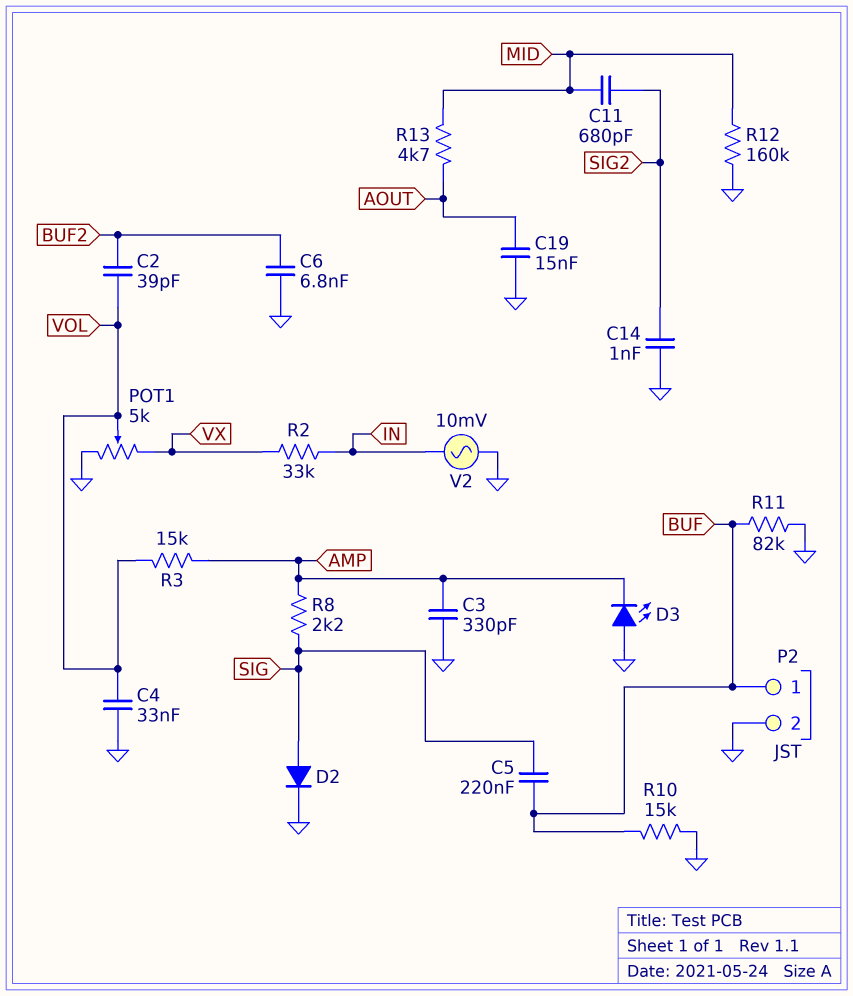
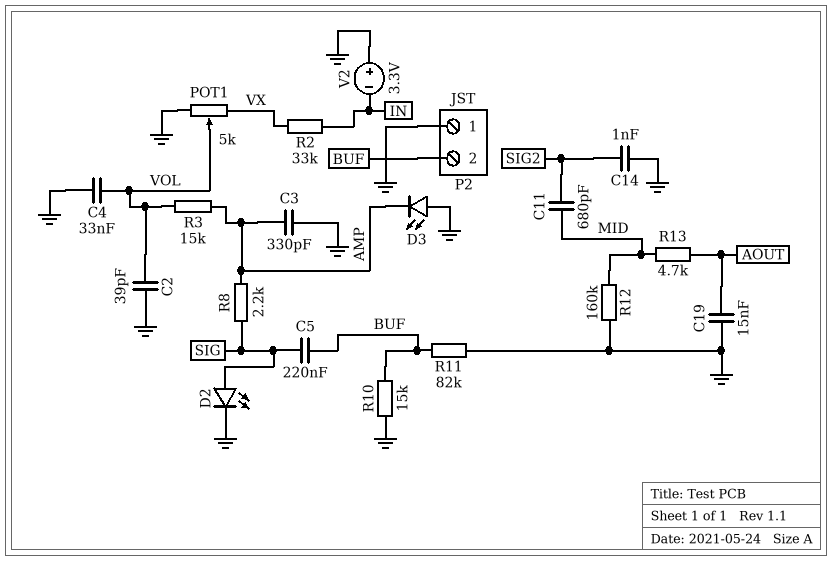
C2: 39pF (BUF2, VOL) -> 39pF (GND, VOL)
C6: 6.8nF (BUF2, GND) -> none
D2: diode (A SIG, K GND) -> LED (A SIG, K GND)
P2 pin 1: BUF -> GND
P2 pin 2: GND -> BUF
V2: AC 10mV (GND, IN) -> 3.3V (plus GND, minus IN)

